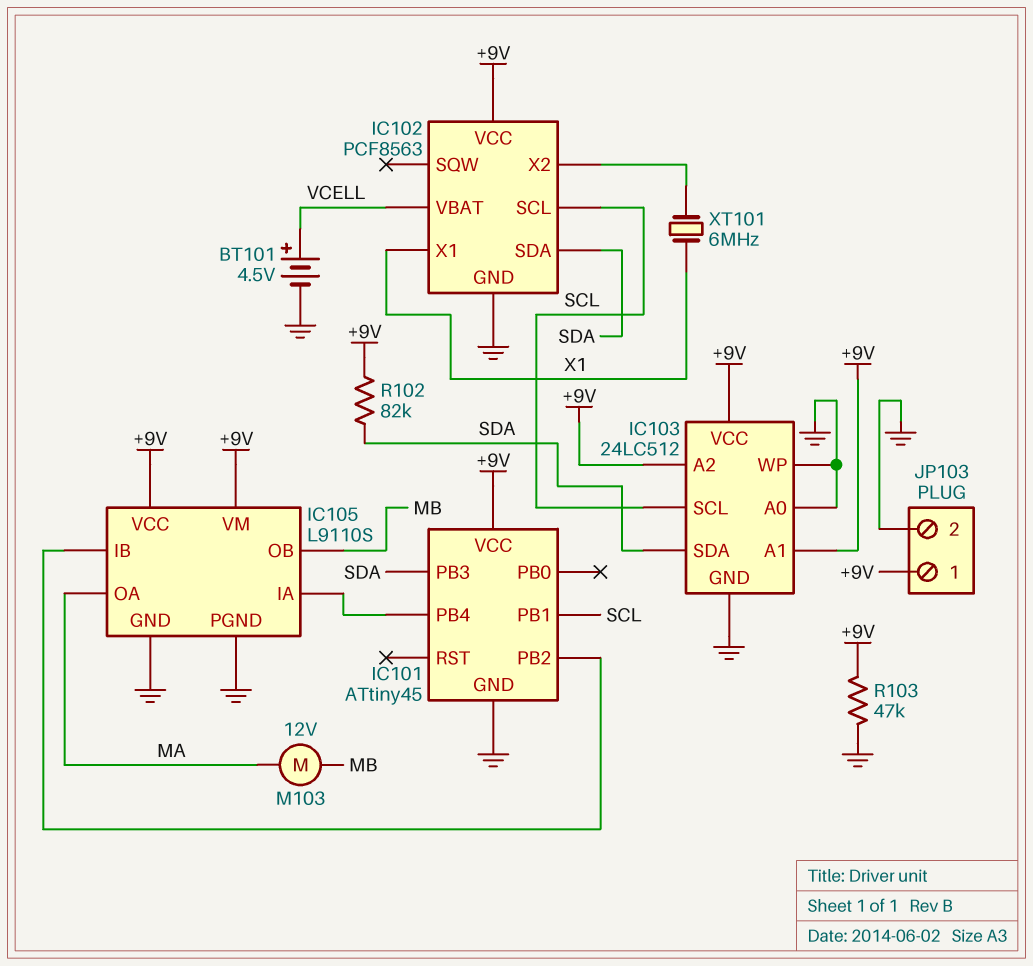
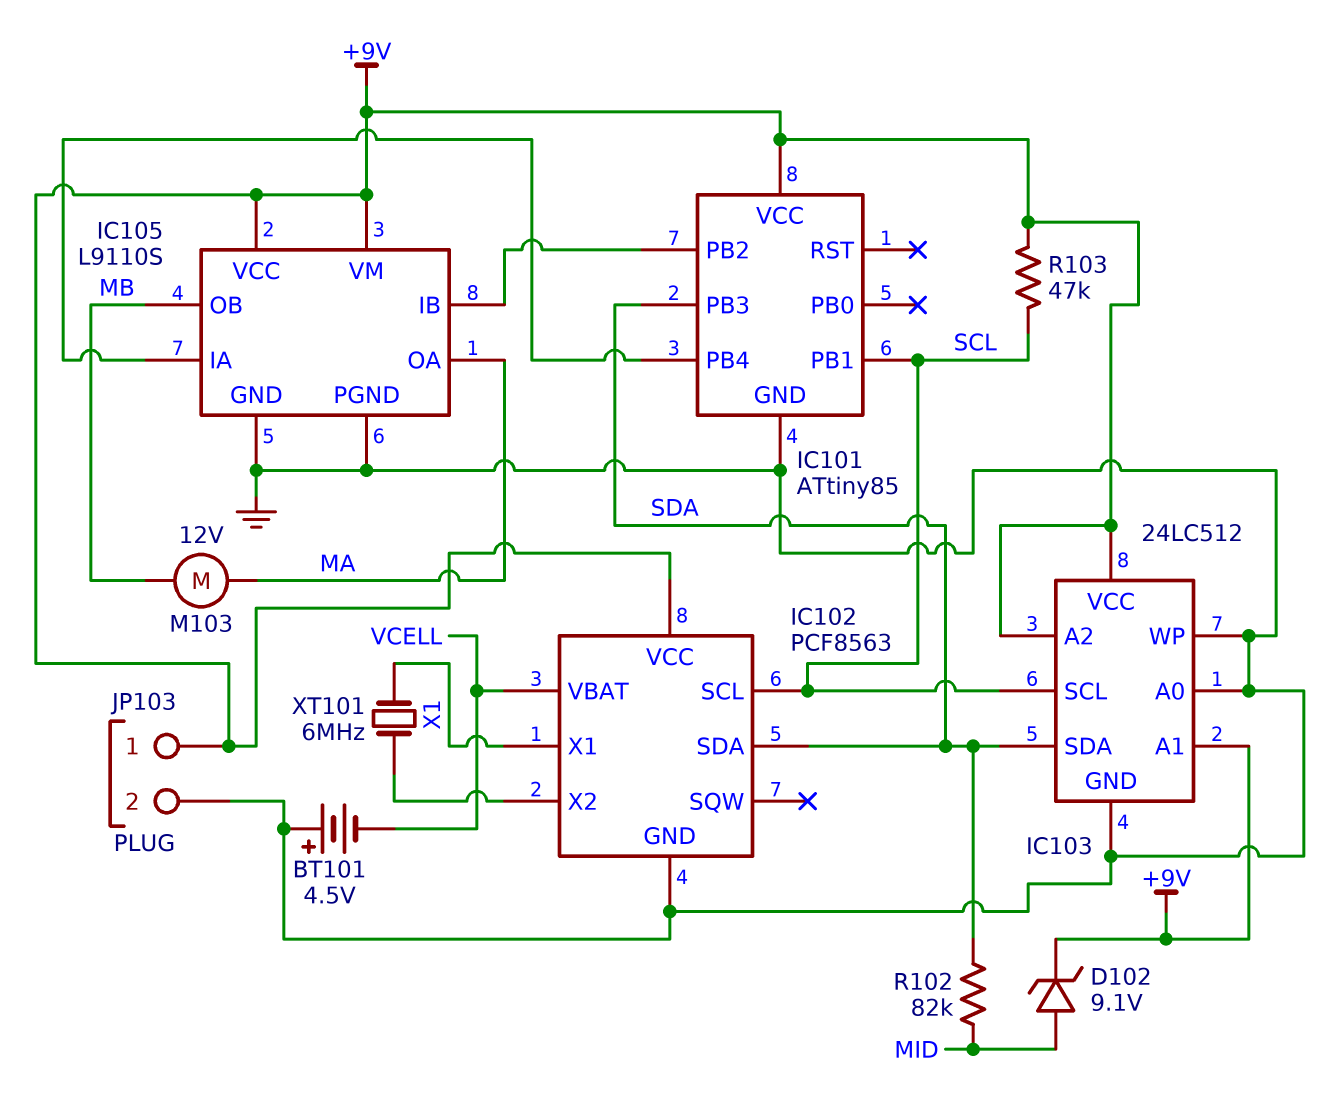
BT101: 4.5V (plus VCELL, minus GND) -> 4.5V (plus GND, minus VCELL)
D102: none -> zener 9.1V (A MID, K +9V)
IC101: ATtiny45 -> ATtiny85
R102: 82k (+9V, SDA) -> 82k (MID, SDA)
R103: 47k (+9V, GND) -> 47k (+9V, SCL)

